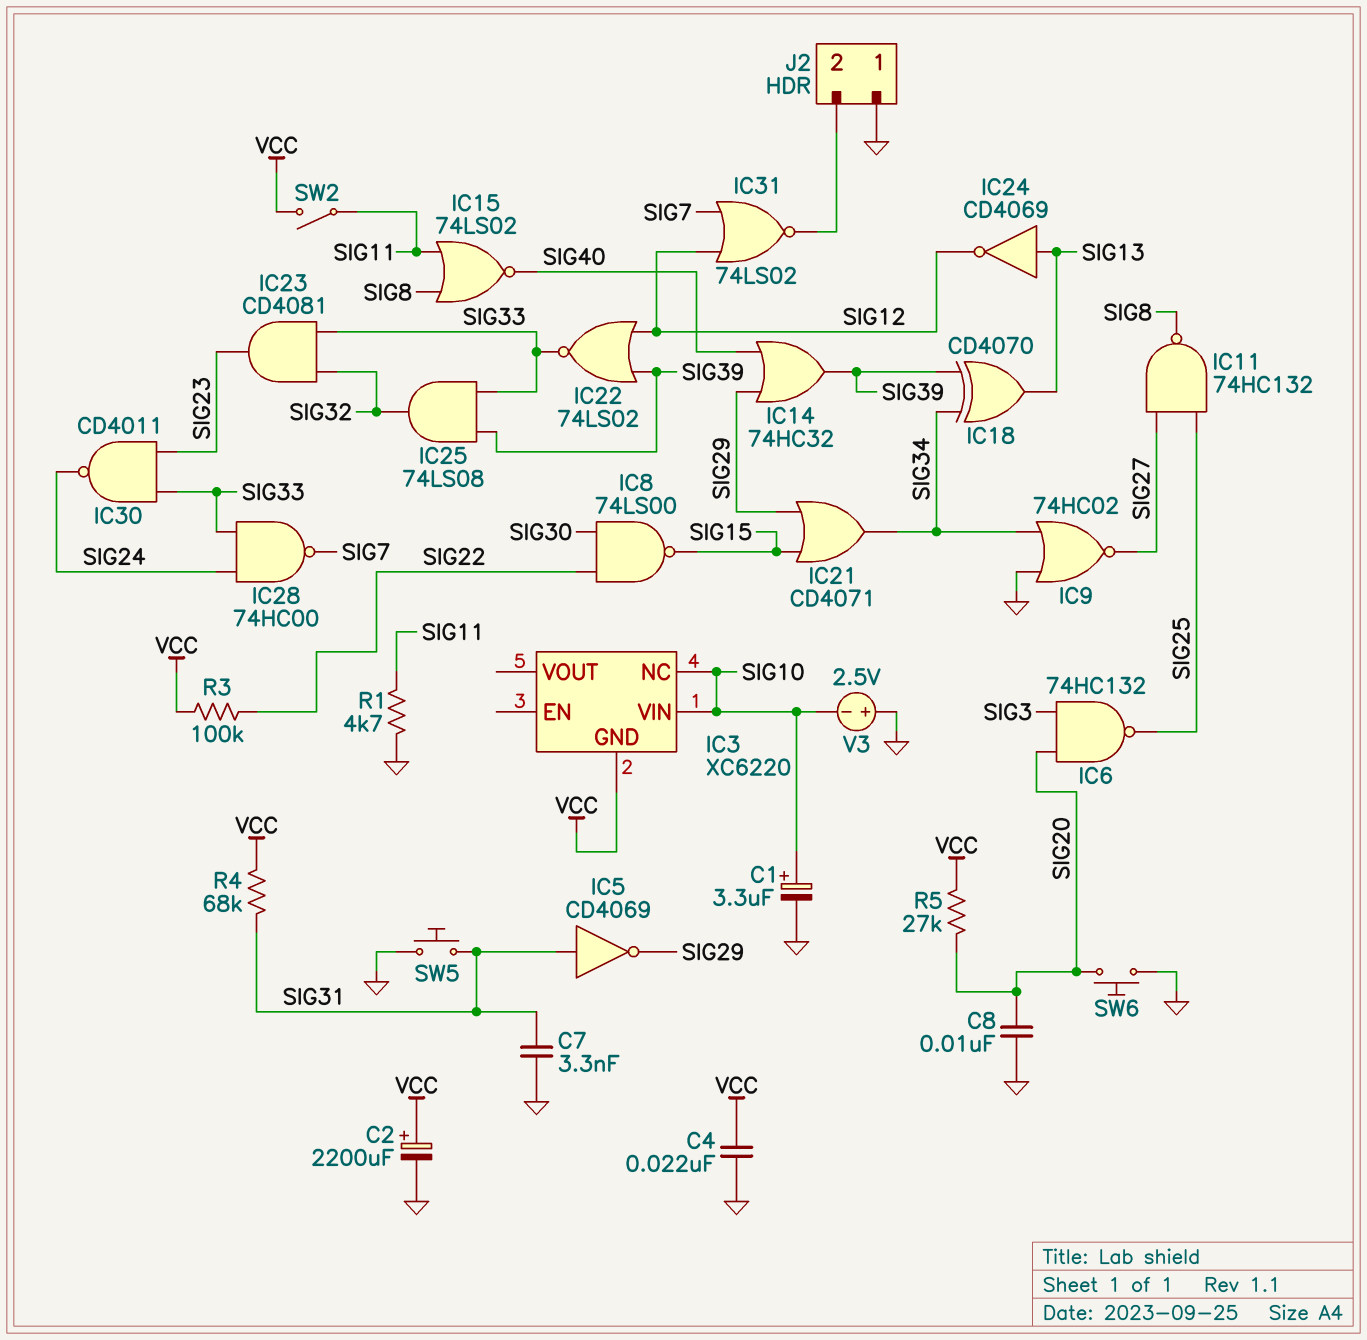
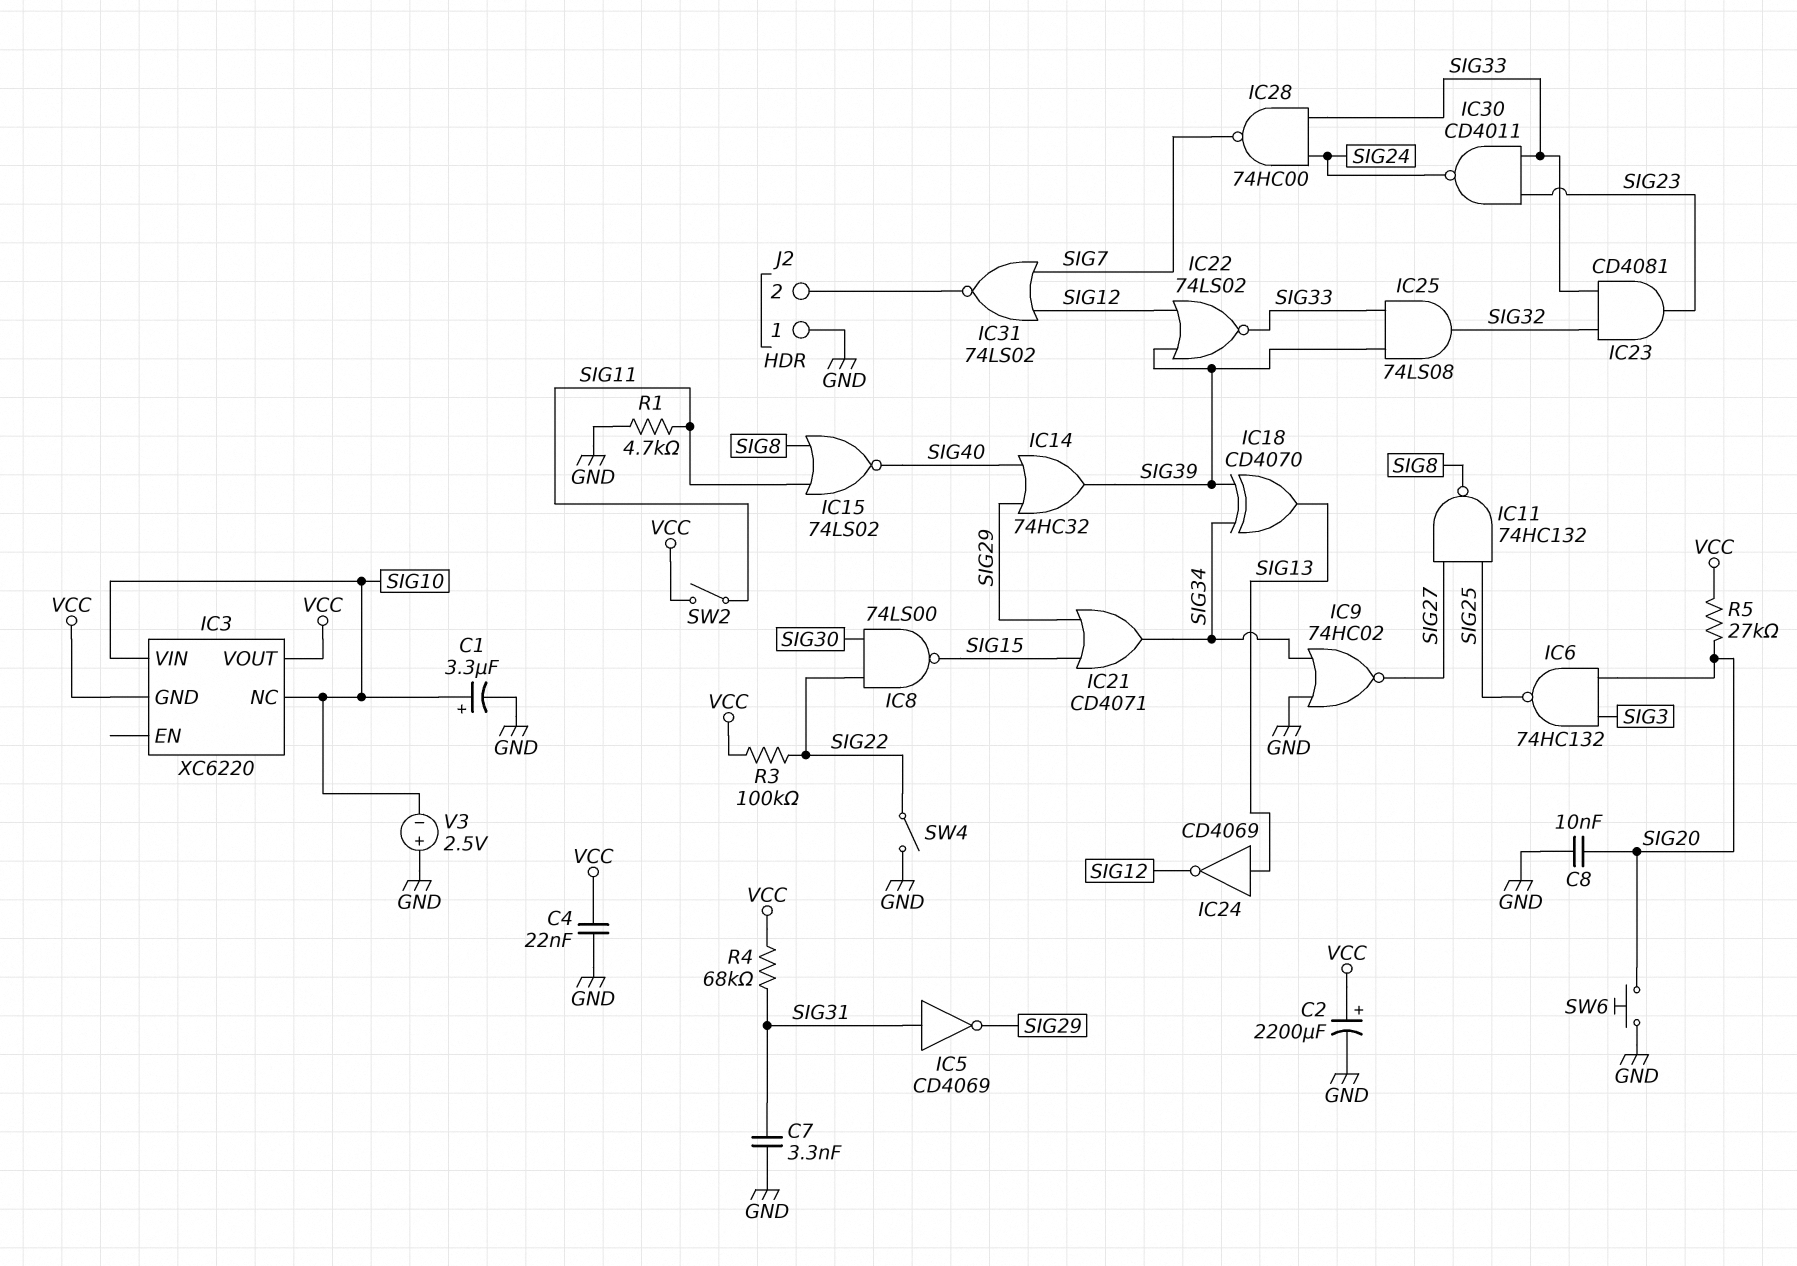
IC3 pin VOUT: none -> VCC
SW4: none -> switch (GND, SIG22)
SW5: button (GND, SIG31) -> none

